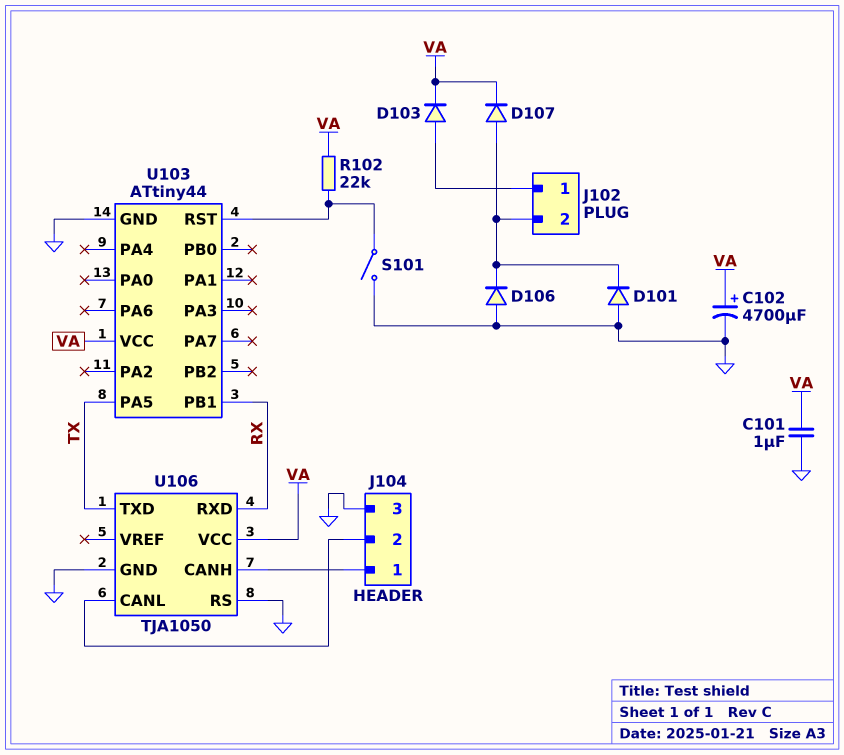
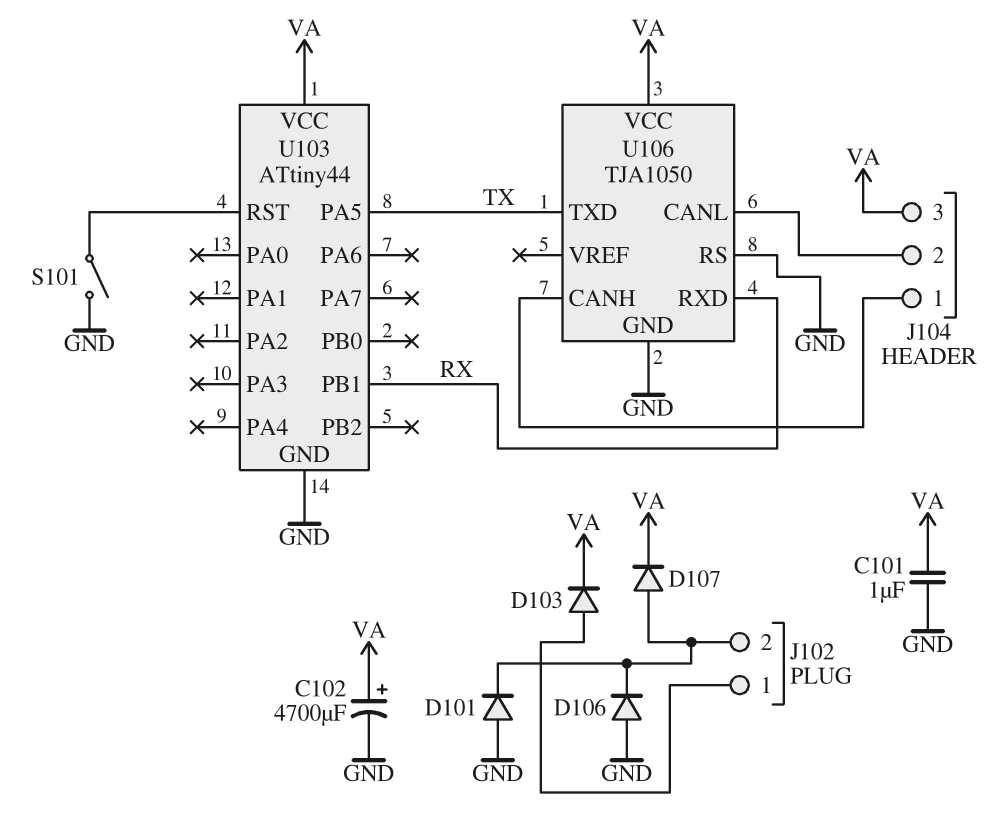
J104 pin 3: GND -> VA
R102: 22k (U103/RST, VA) -> none

